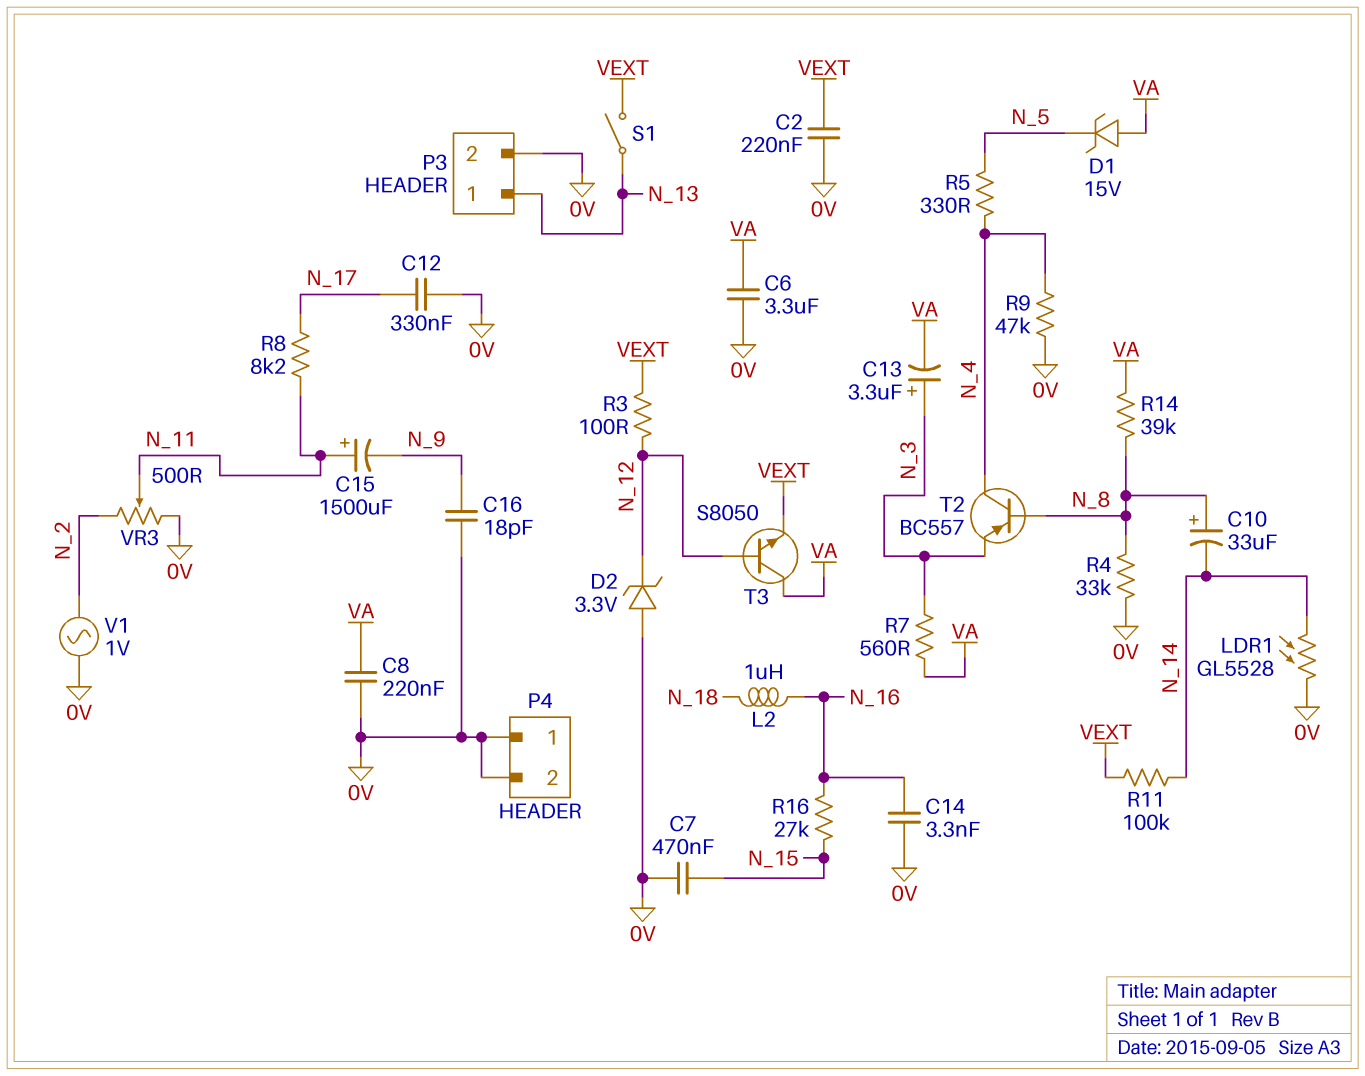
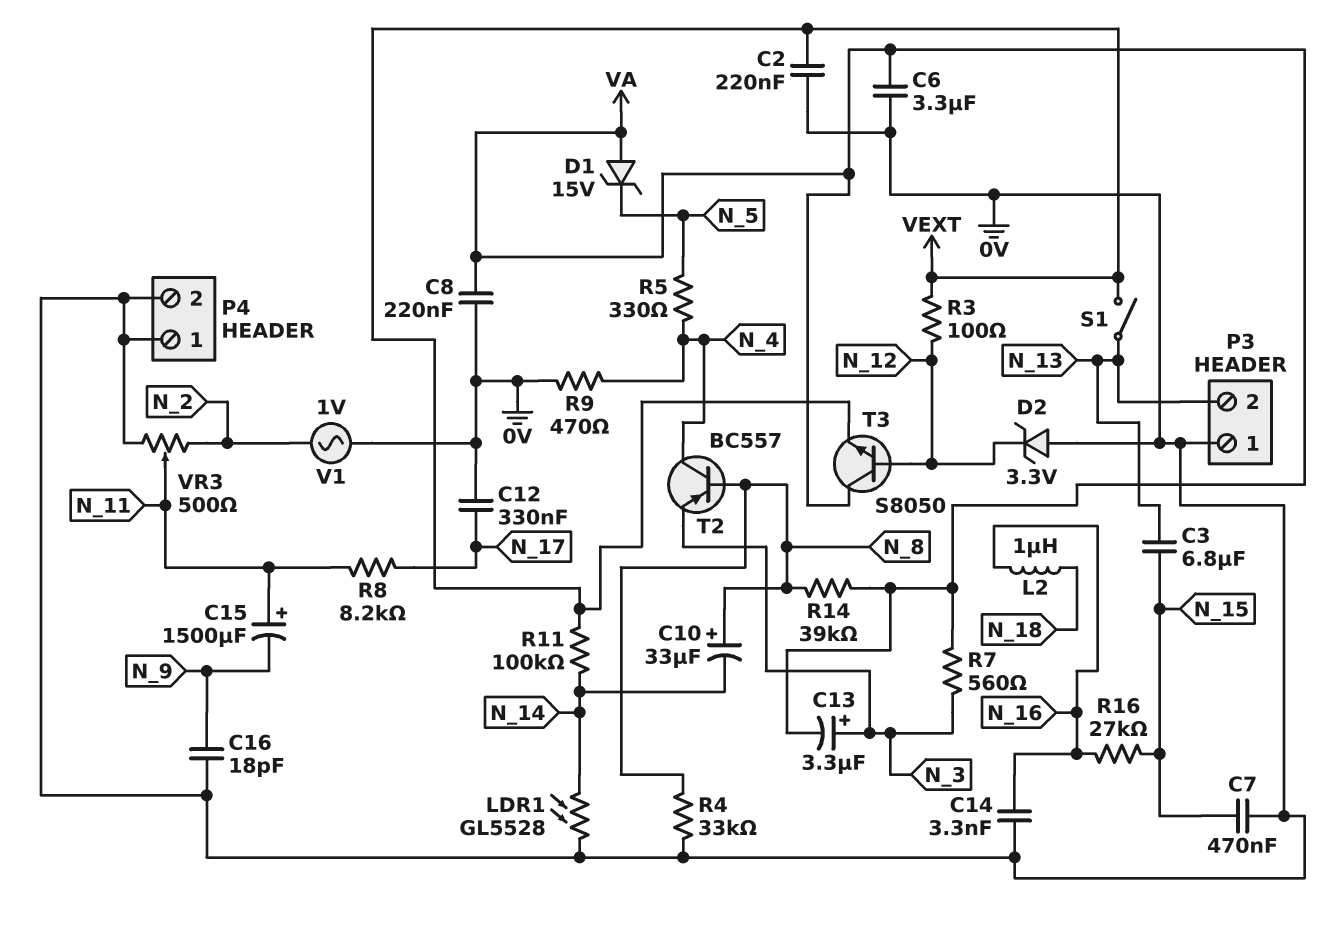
C3: none -> 6.8uF (N_13, N_15)
P3 pin 1: N_13 -> 0V
P3 pin 2: 0V -> N_13
R9: 47k (0V, N_4) -> 470 (0V, N_4)

